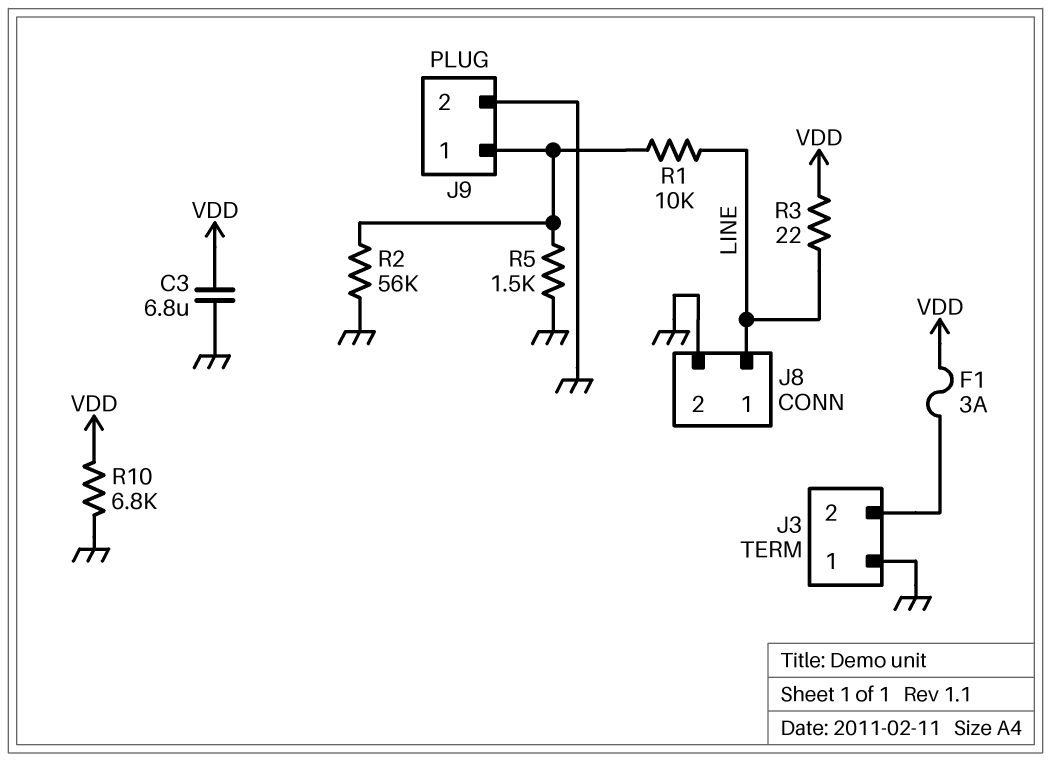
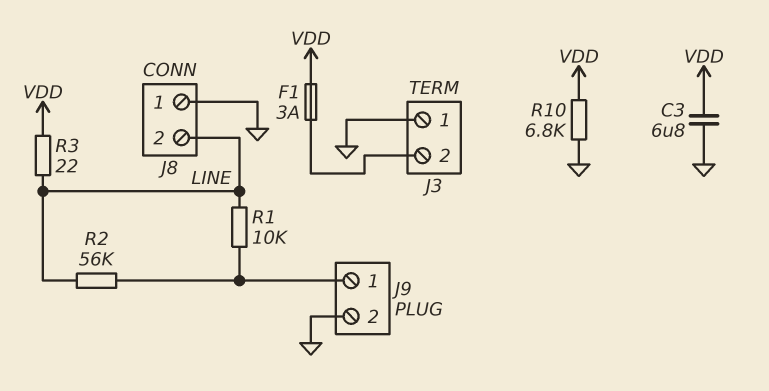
J8 pin 1: LINE -> GND
J8 pin 2: GND -> LINE
R2: 56k (GND, J9/1) -> 56k (J9/1, LINE)
R5: 1.5k (GND, J9/1) -> none

